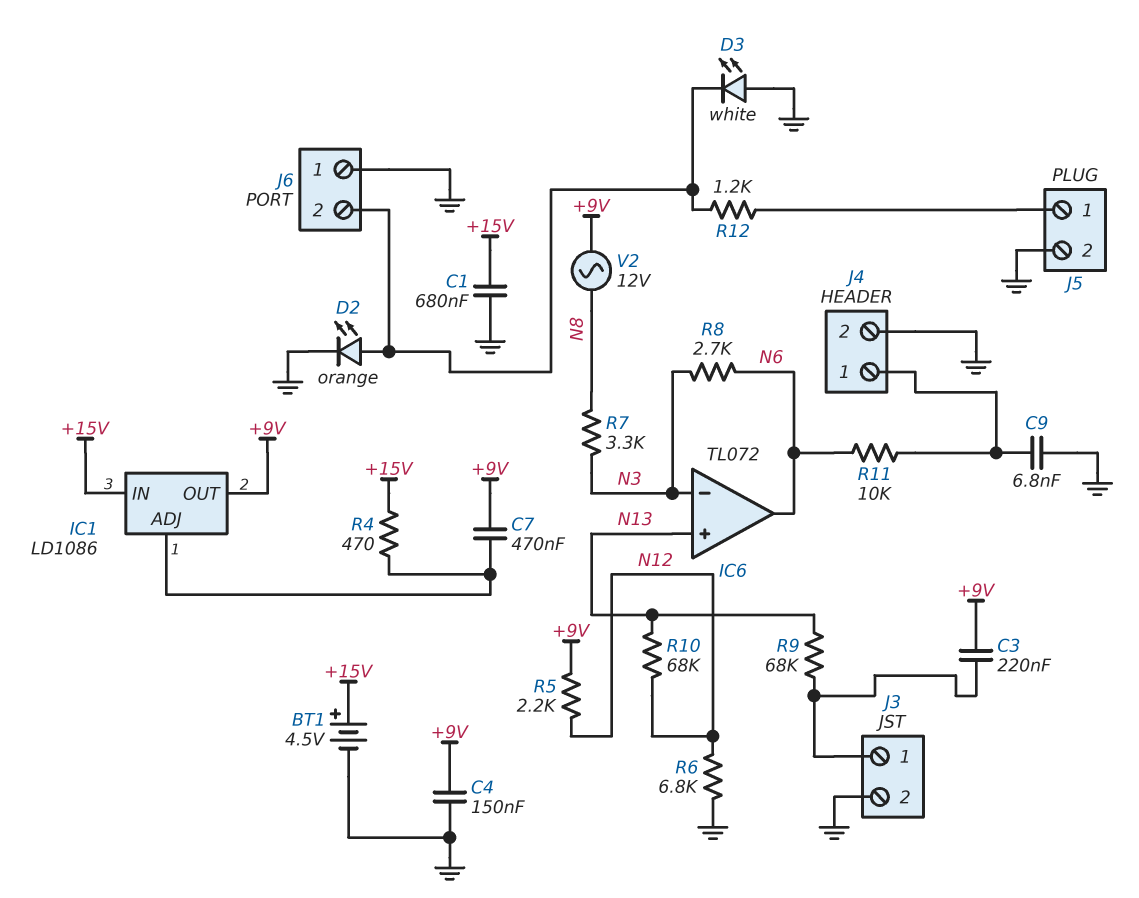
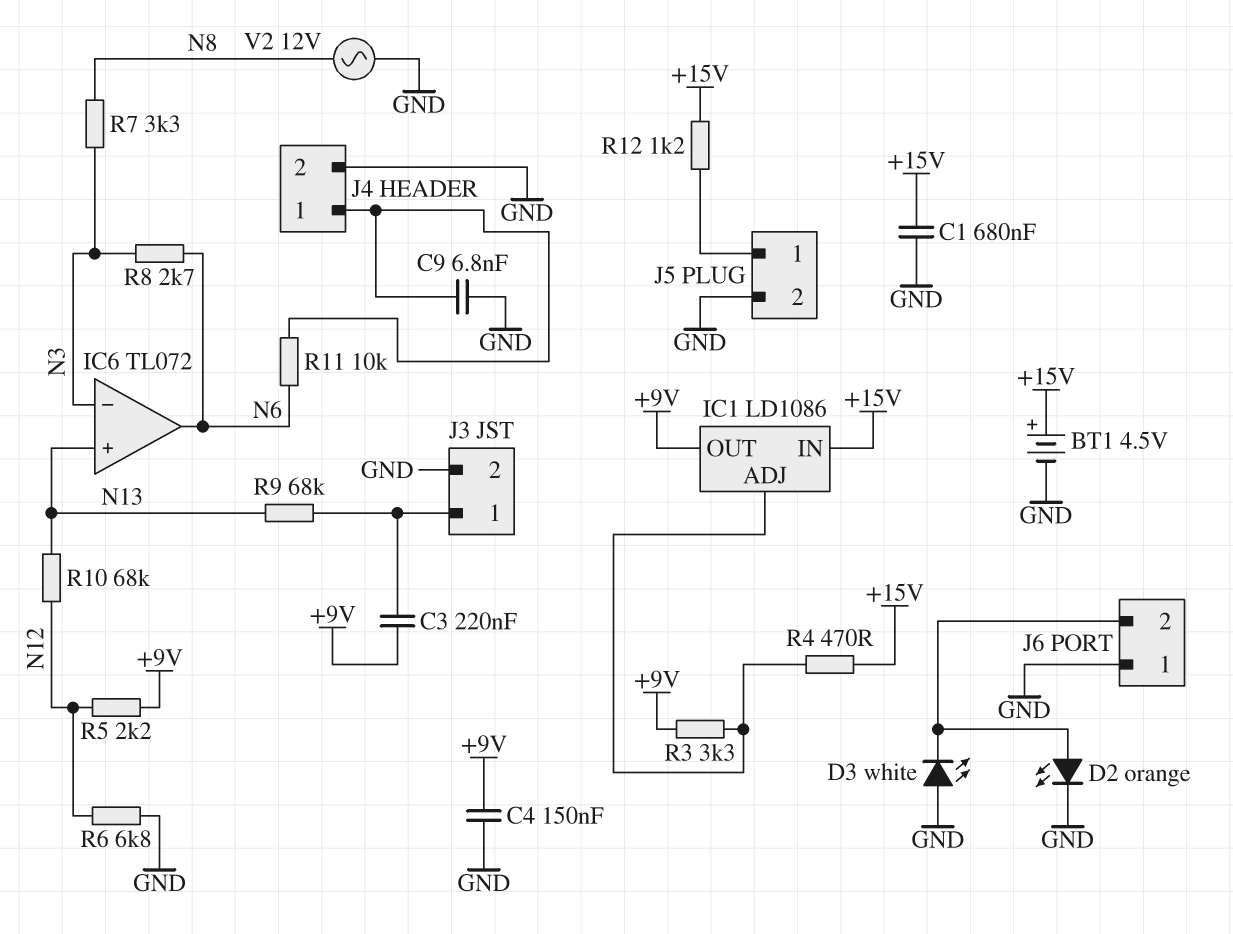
C7: 470nF (+9V, IC1/ADJ) -> none
R3: none -> 3.3k (+9V, IC1/ADJ)
R12: 1.2k (J5/1, J6/2) -> 1.2k (+15V, J5/1)
V2: AC 12V (+9V, N8) -> AC 12V (GND, N8)

